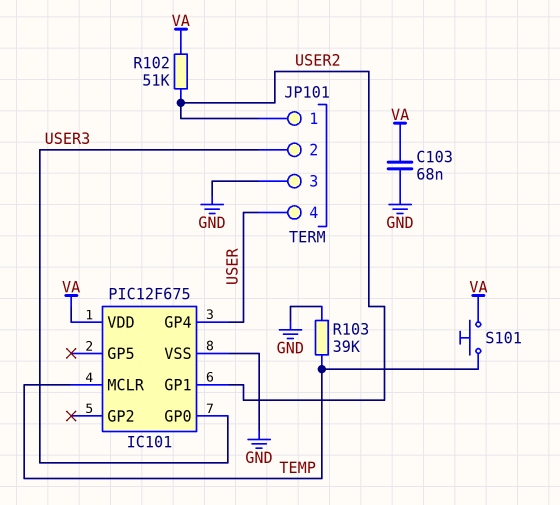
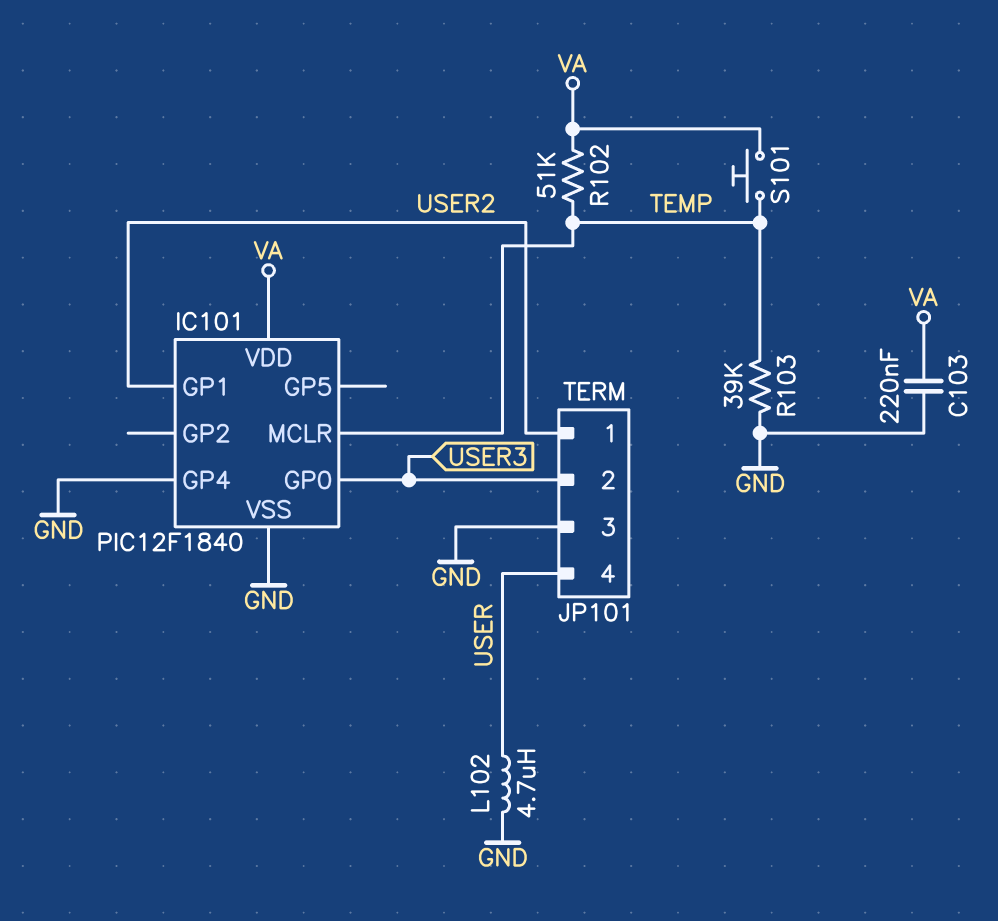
C103: 68nF (GND, VA) -> 220nF (GND, VA)
IC101: PIC12F675 -> PIC12F1840
IC101 pin GP4: USER -> GND
L102: none -> 4.7uH (GND, USER)
R102: 51k (USER2, VA) -> 51k (TEMP, VA)

